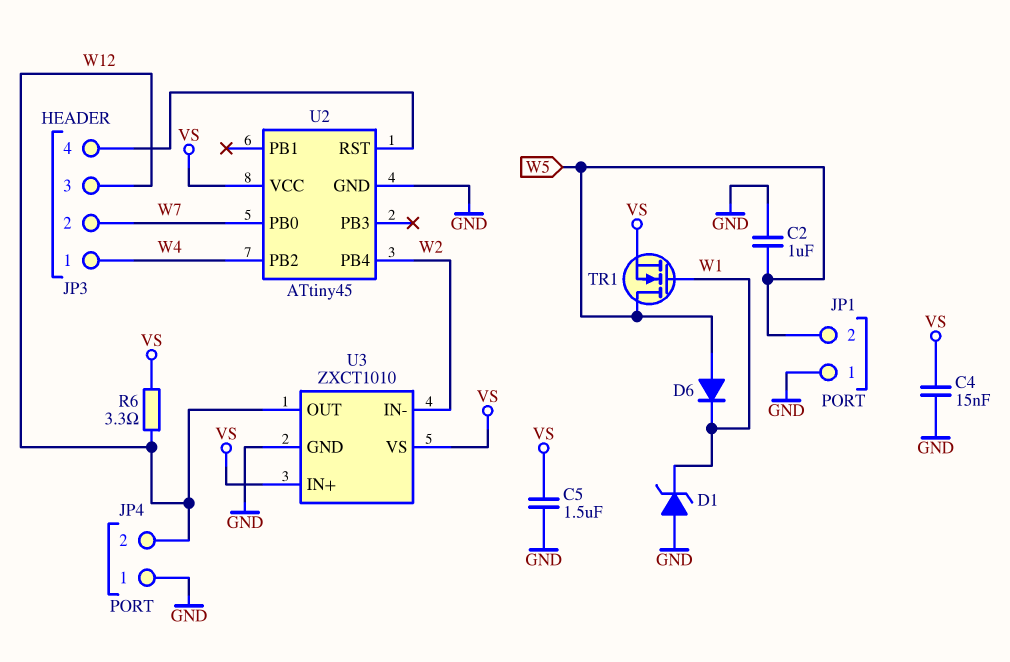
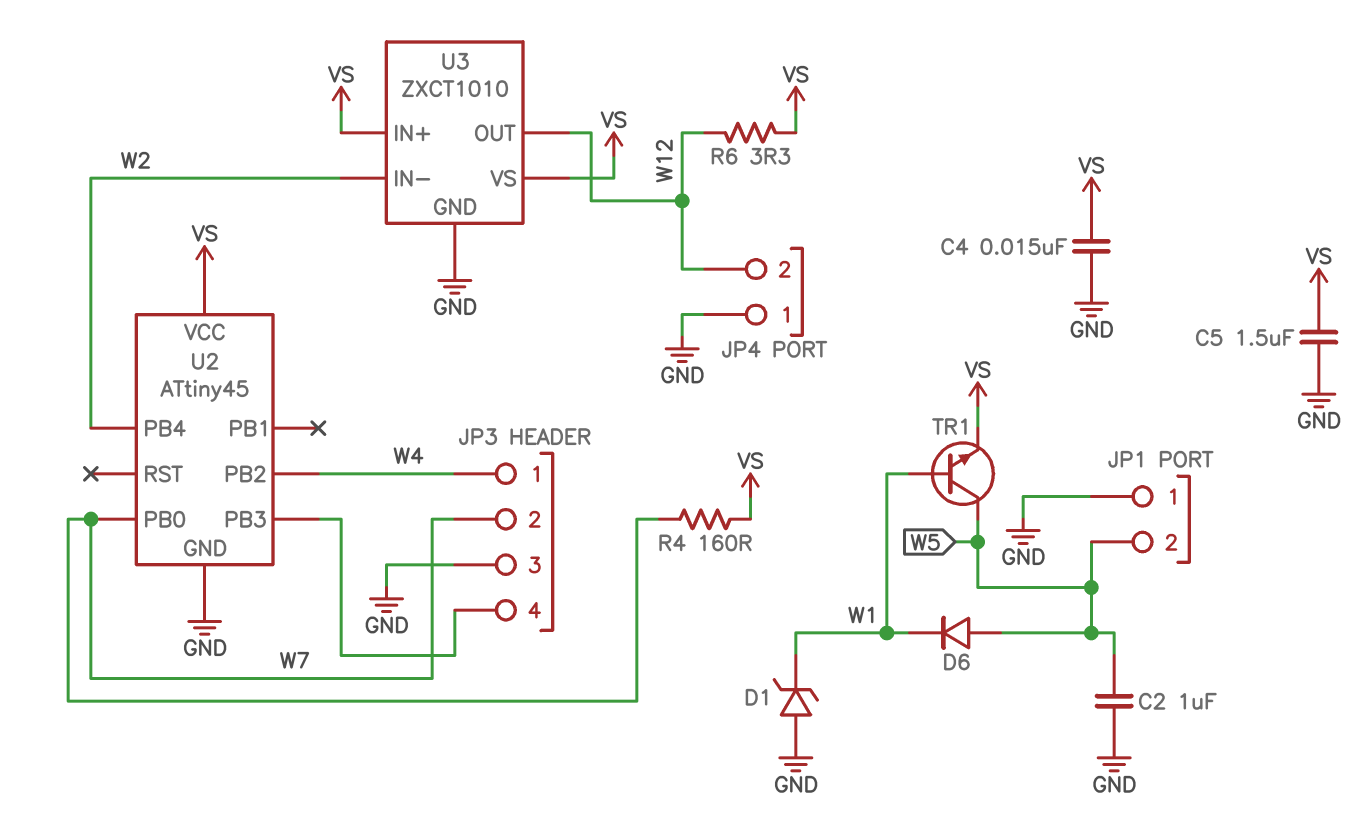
JP3 pin 3: W12 -> GND
R4: none -> 160 (VS, W7)
TR1: NMOS (G W1, D W5, S VS) -> NPN (B W1, C W5, E VS)
U2 pin PB3: none -> JP3/4
U2 pin RST: JP3/4 -> none

